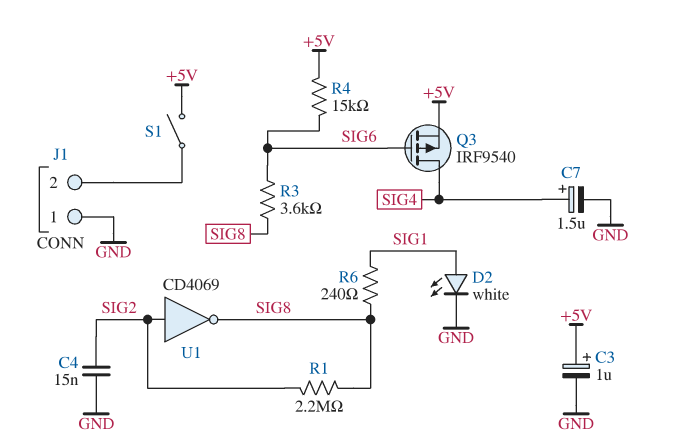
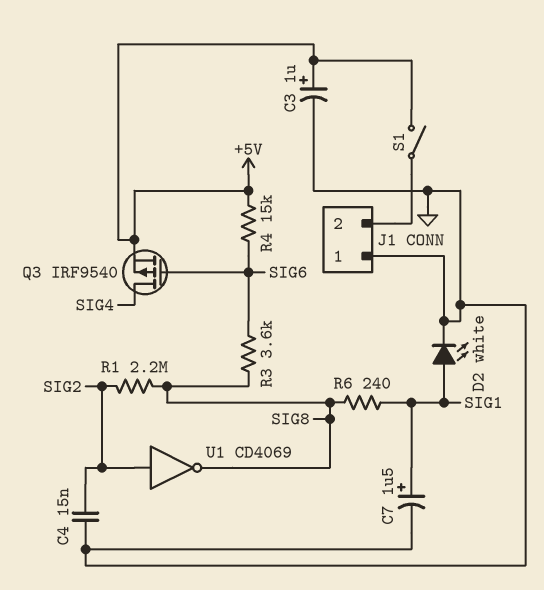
C7: 1.5uF (plus SIG4, minus GND) -> 1.5uF (plus SIG1, minus GND)

